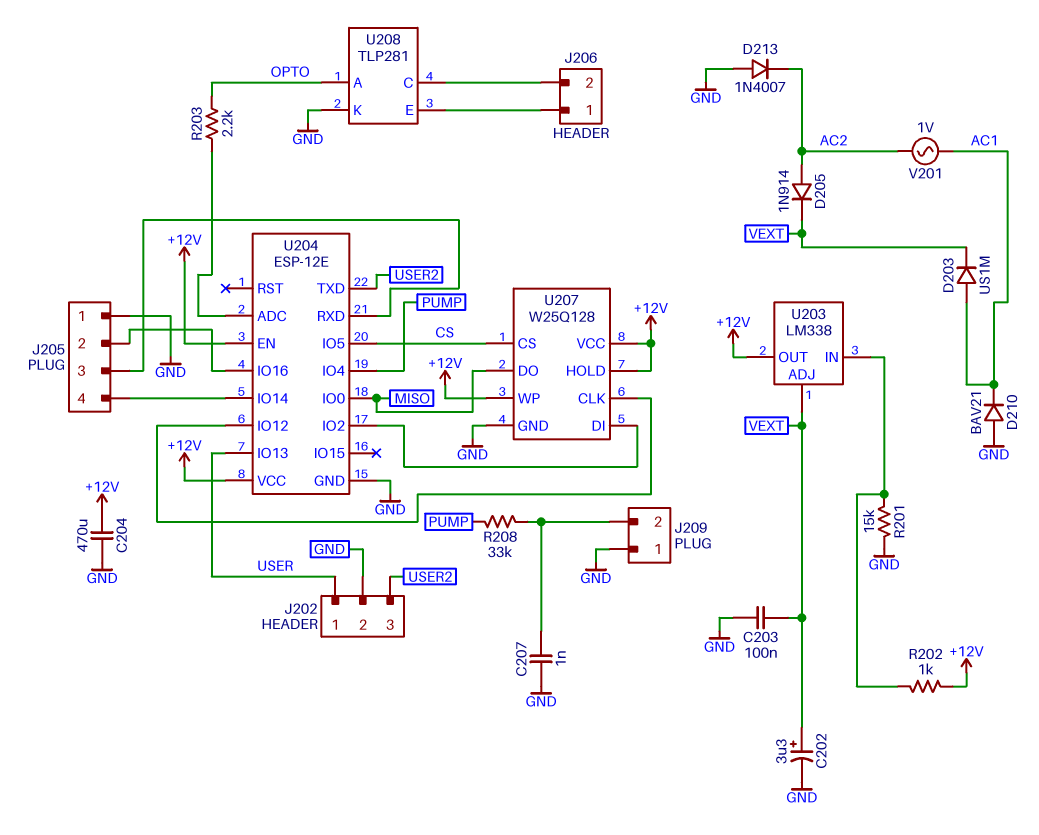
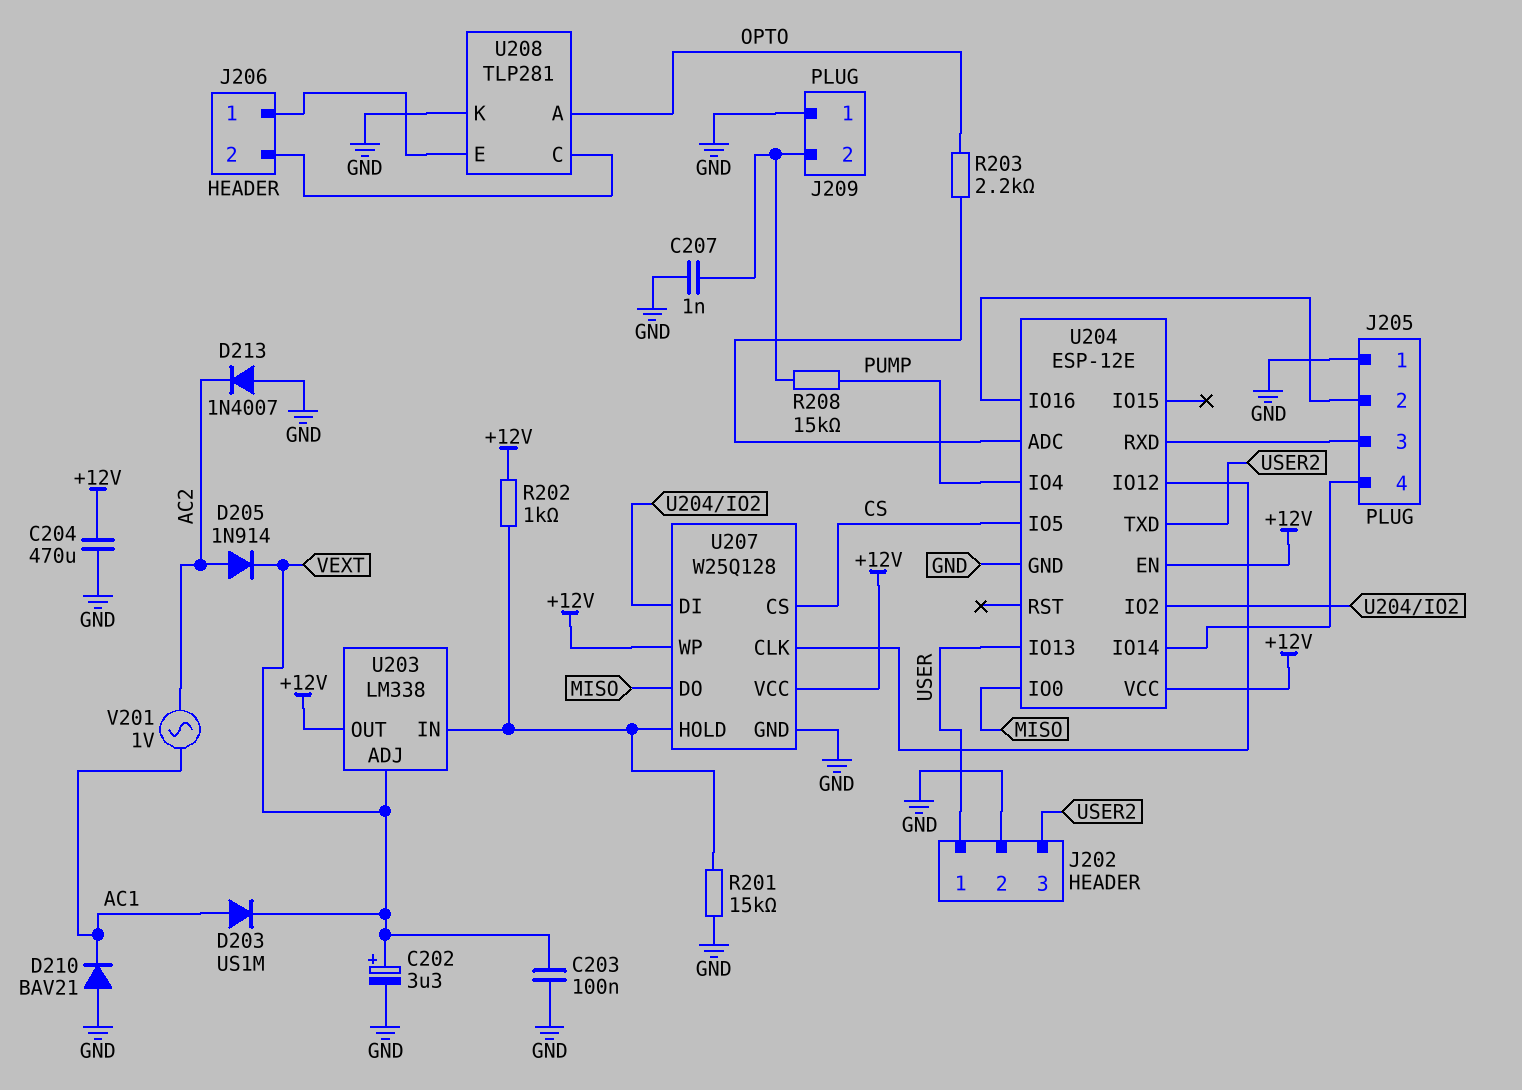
R208: 33k (J209/2, PUMP) -> 15k (J209/2, PUMP)
U207 pin HOLD: +12V -> U203/IN

